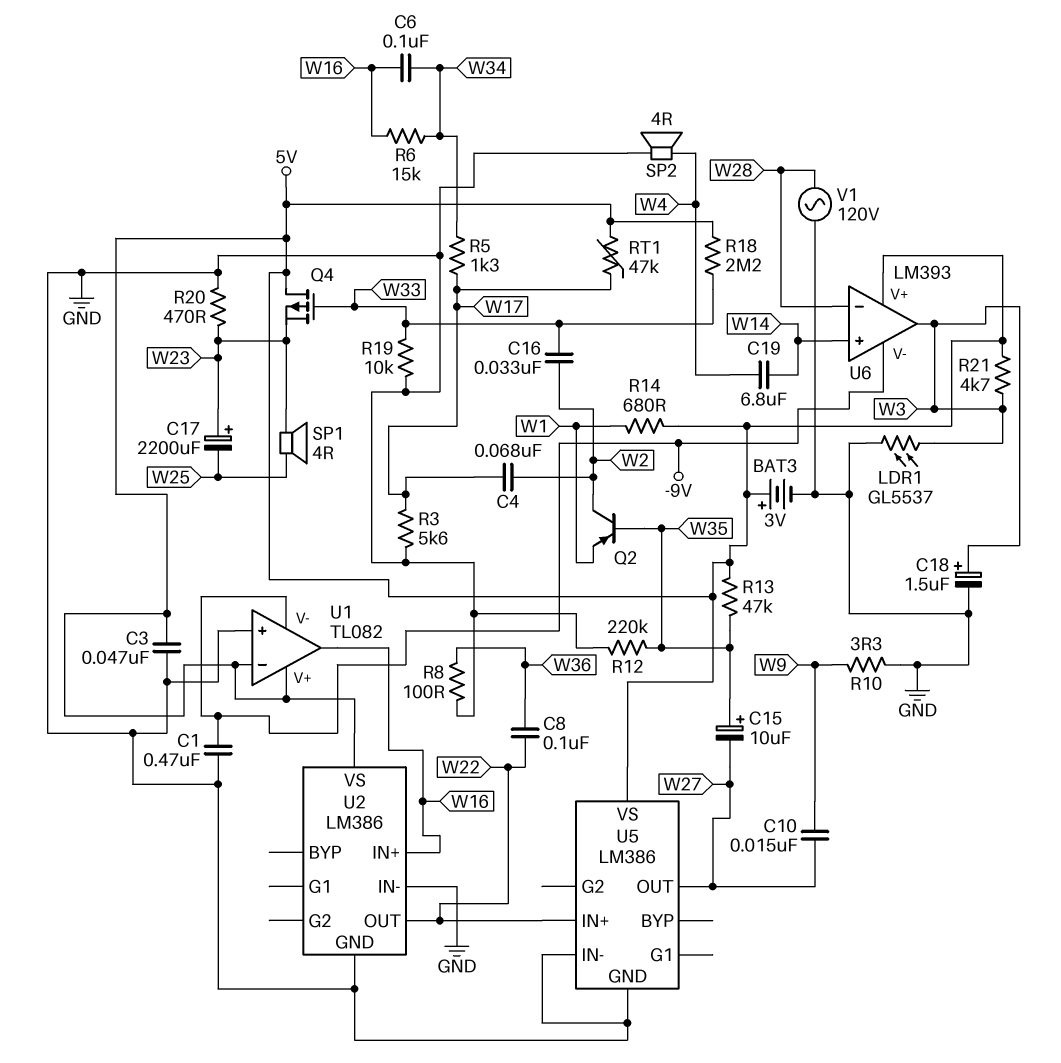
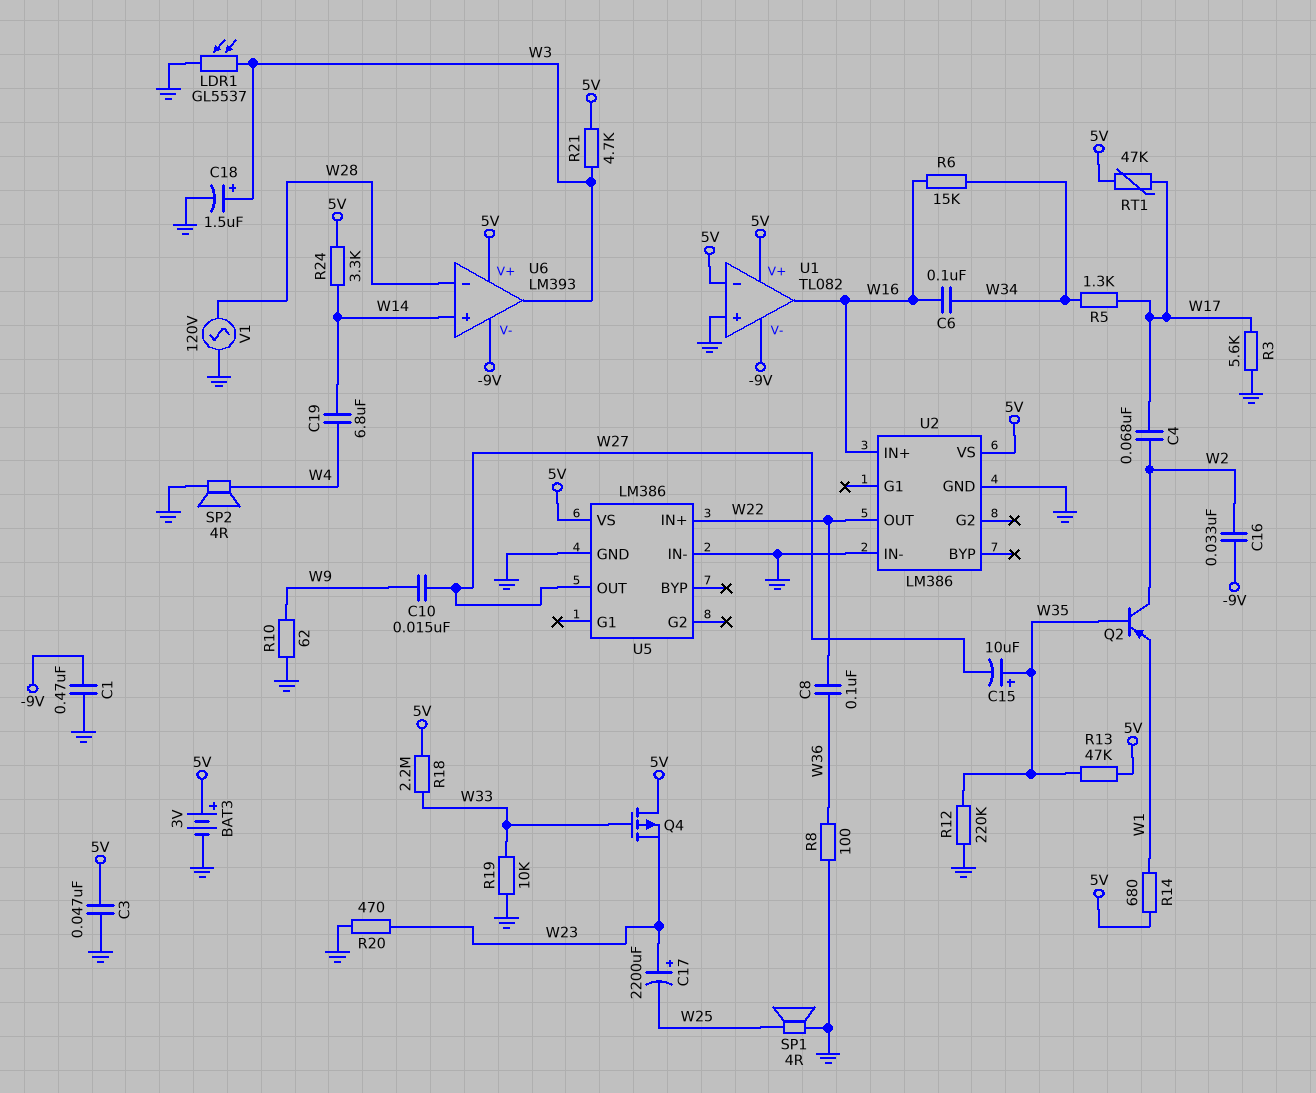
C16: 33nF (W2, W33) -> 33nF (-9V, W2)
R10: 3.3 (GND, W9) -> 62 (GND, W9)
R24: none -> 3.3k (5V, W14)
SP1: speaker 4R (W23, W25) -> speaker 4R (GND, W25)

